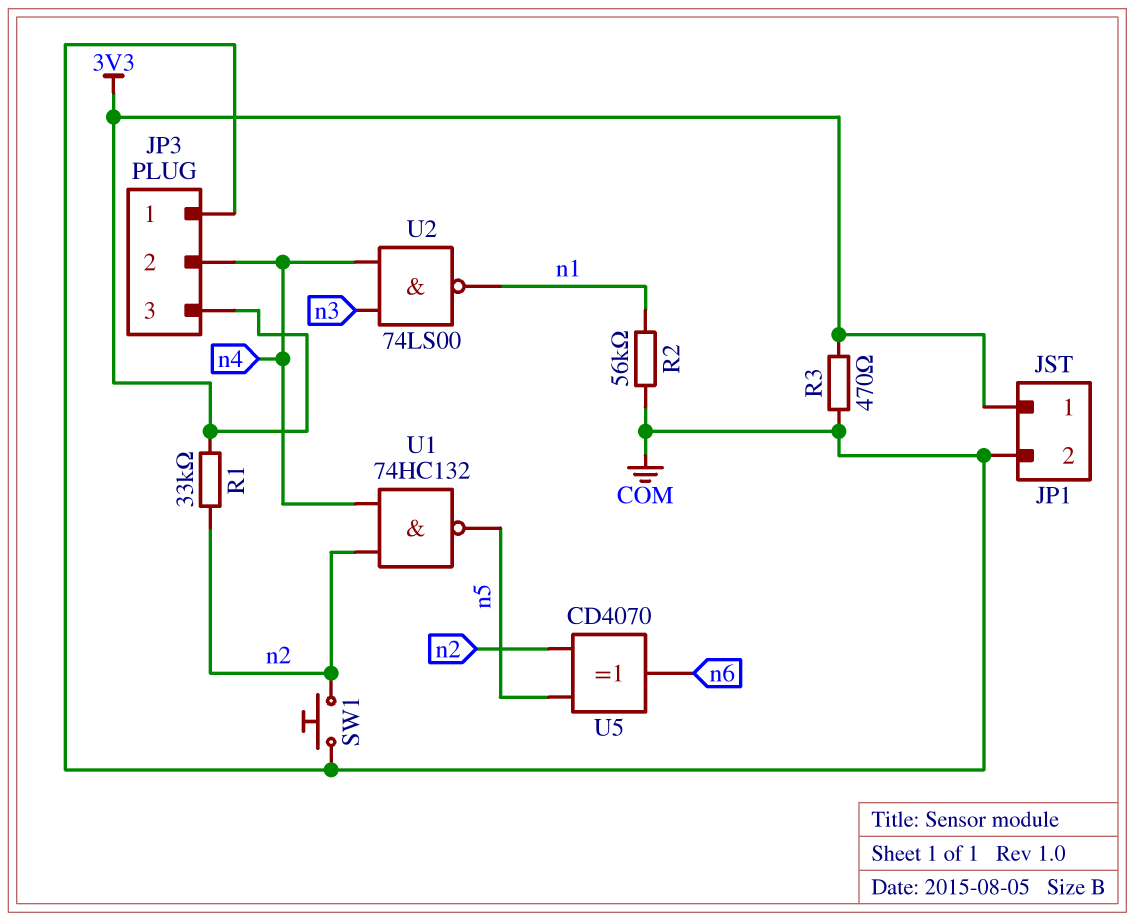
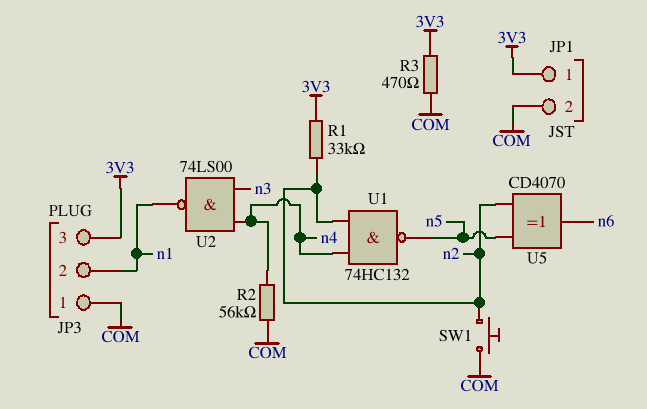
JP3 pin 2: n4 -> n1
R2: 56k (COM, n1) -> 56k (COM, n4)

